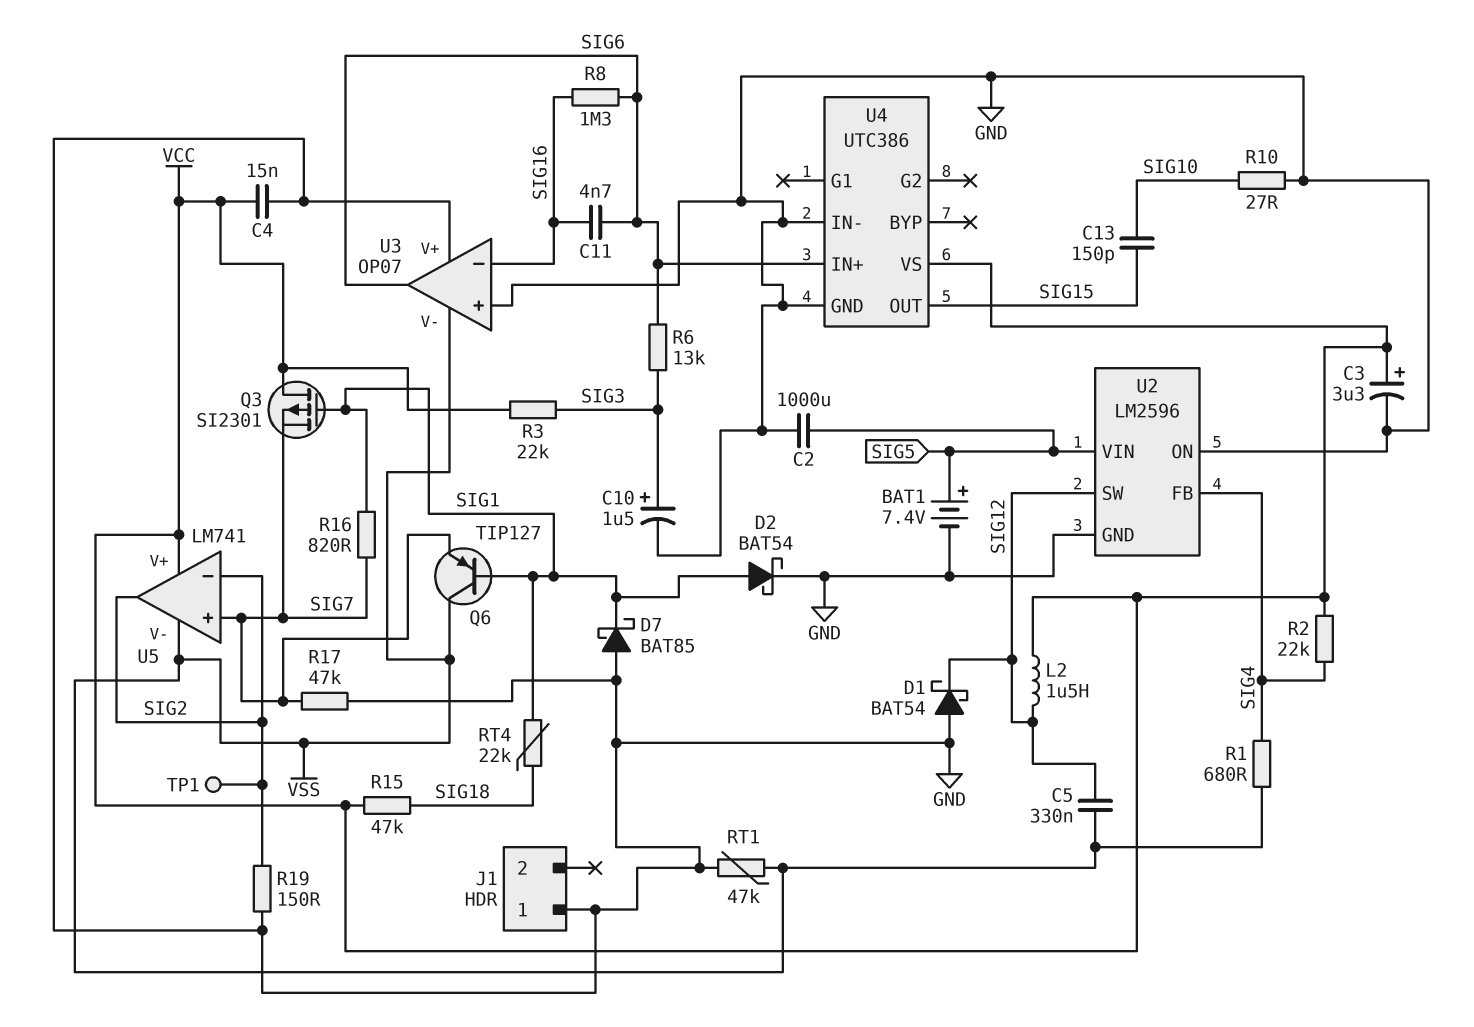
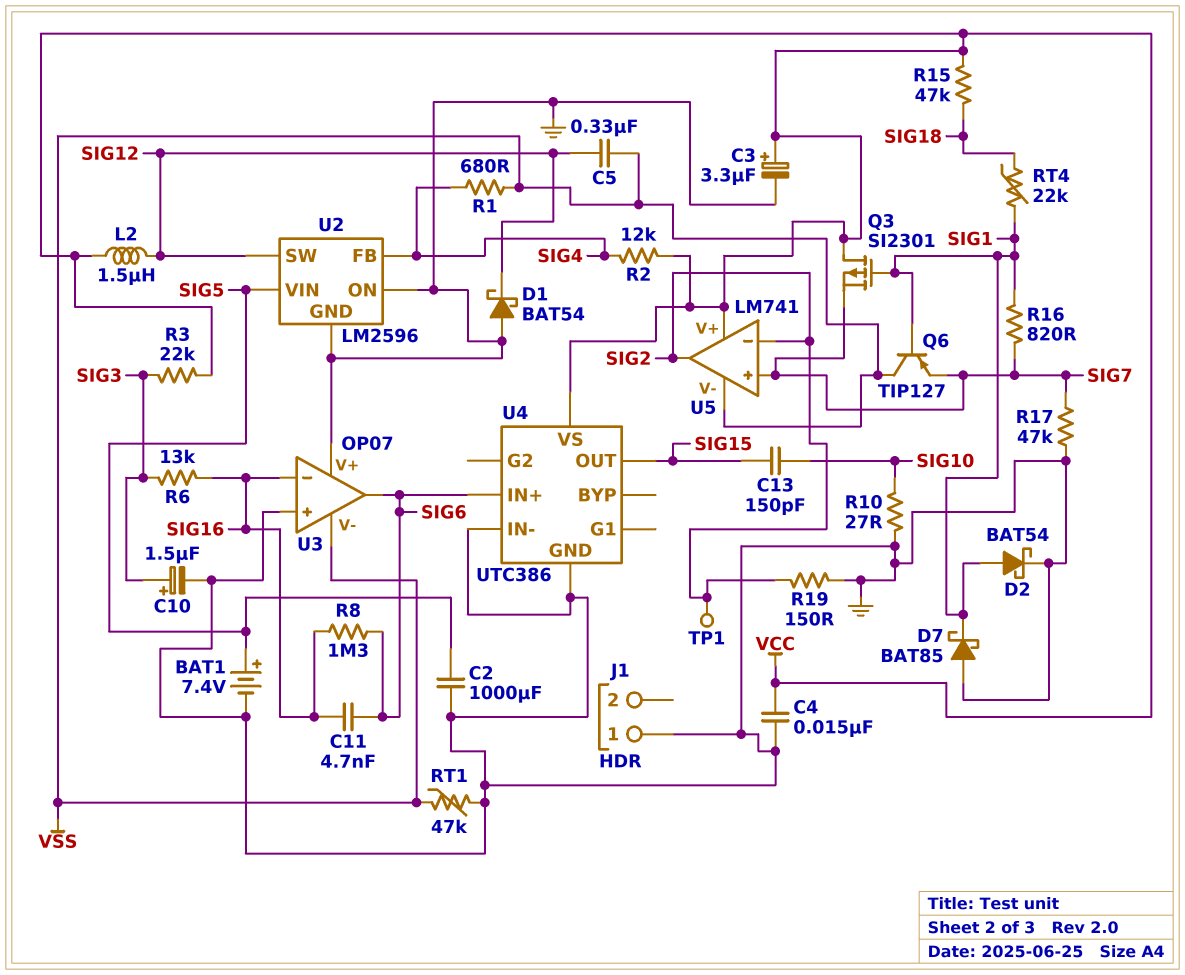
R2: 22k (SIG4, VCC) -> 12k (SIG4, VCC)
R6: 13k (SIG3, SIG6) -> 13k (SIG3, SIG16)

